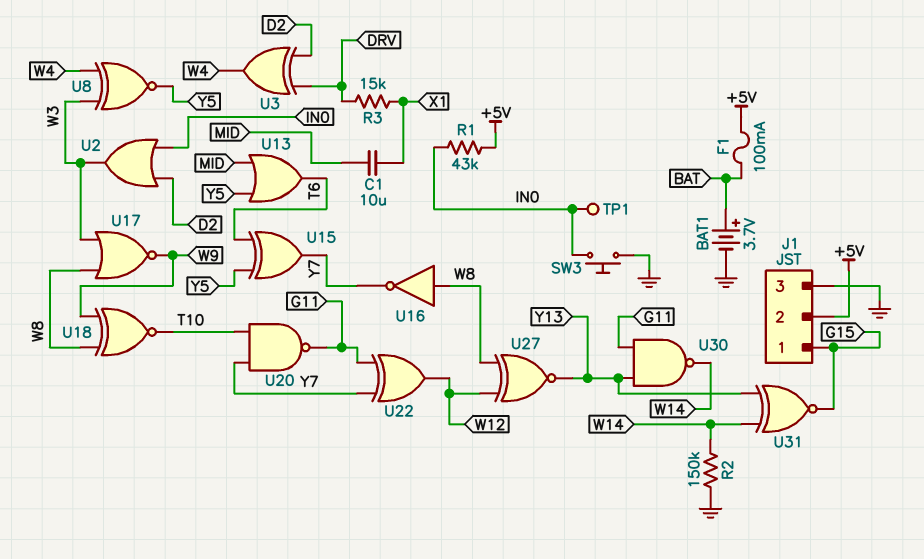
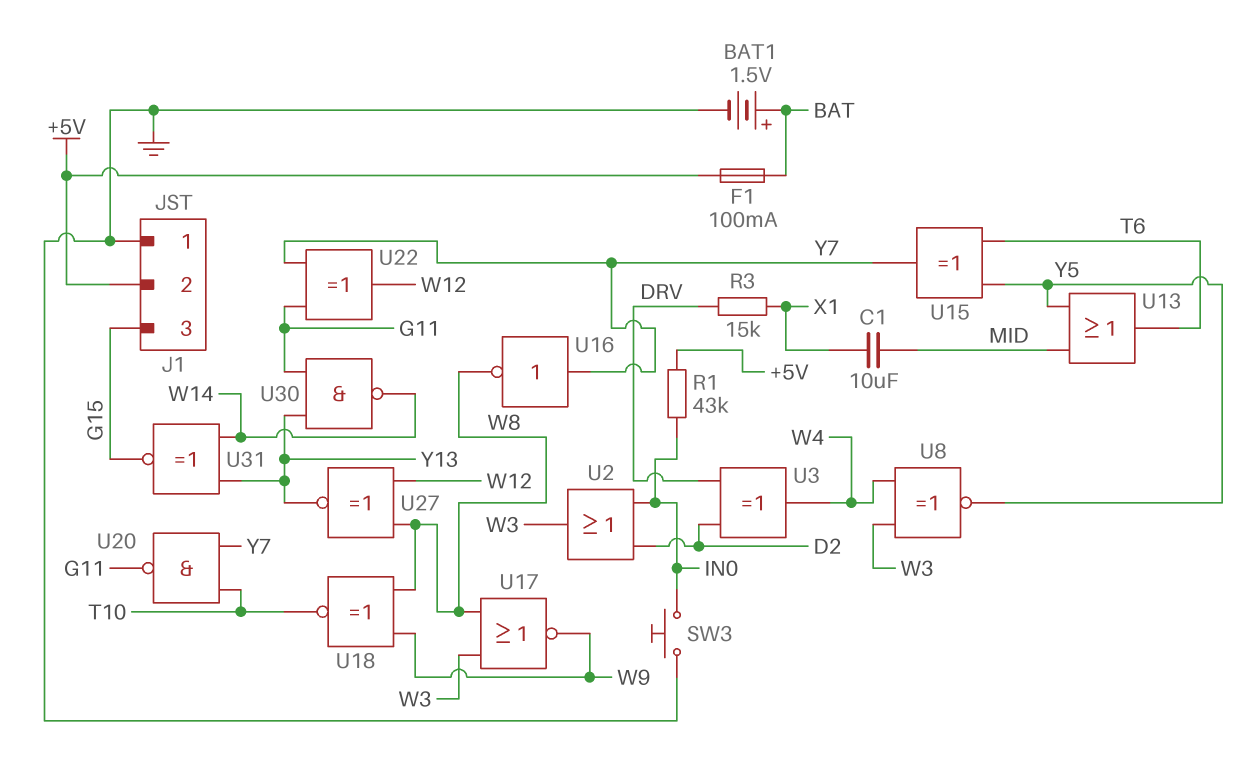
BAT1: 3.7V (plus BAT, minus GND) -> 1.5V (plus BAT, minus GND)
J1 pin 1: G15 -> GND
J1 pin 3: GND -> G15
R2: 150k (GND, W14) -> none
TP1: test point (IN0) -> none
U16: NOT (in W8, out Y7) -> NOT (in Y7, out W8)

